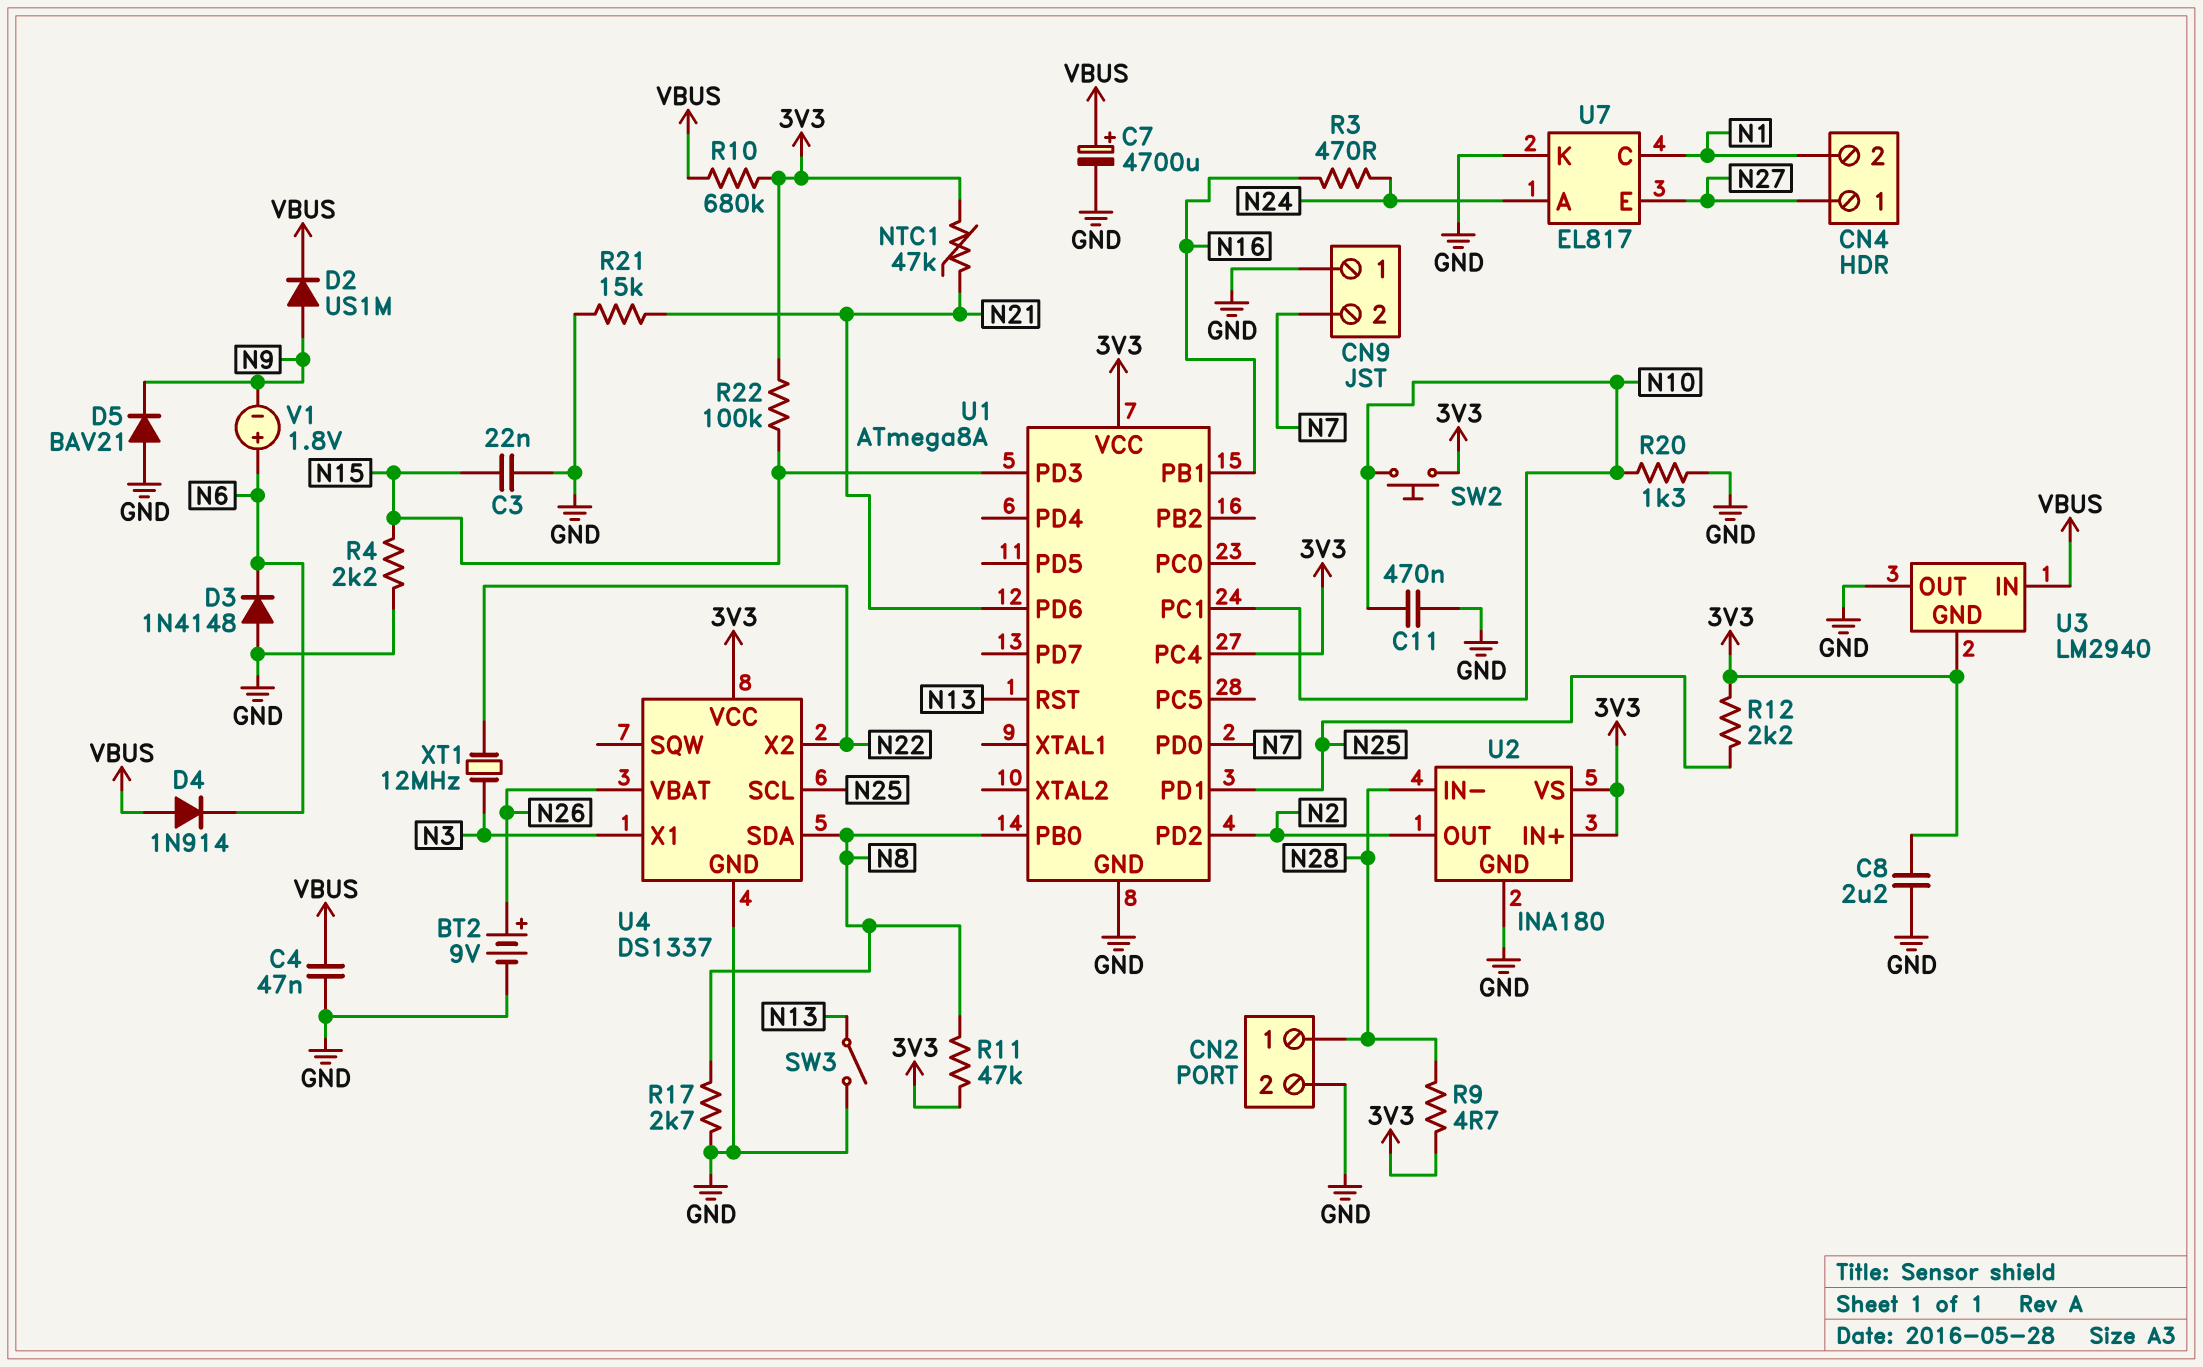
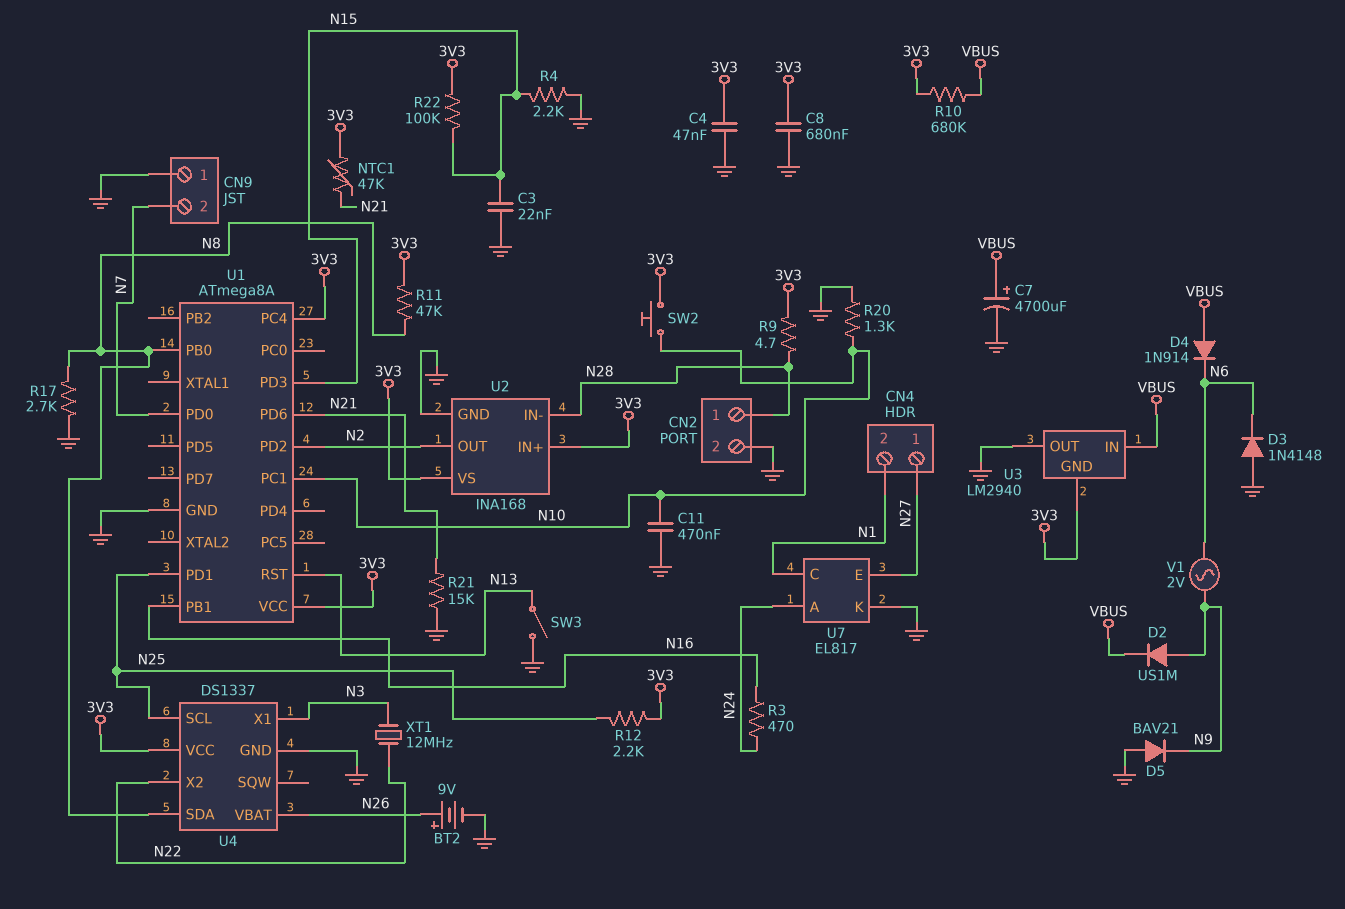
C4: 47nF (GND, VBUS) -> 47nF (3V3, GND)
C8: 2.2uF (3V3, GND) -> 680nF (3V3, GND)
U2: INA180 -> INA168
V1: 1.8V (plus N6, minus N9) -> AC 2V (N6, N9)

